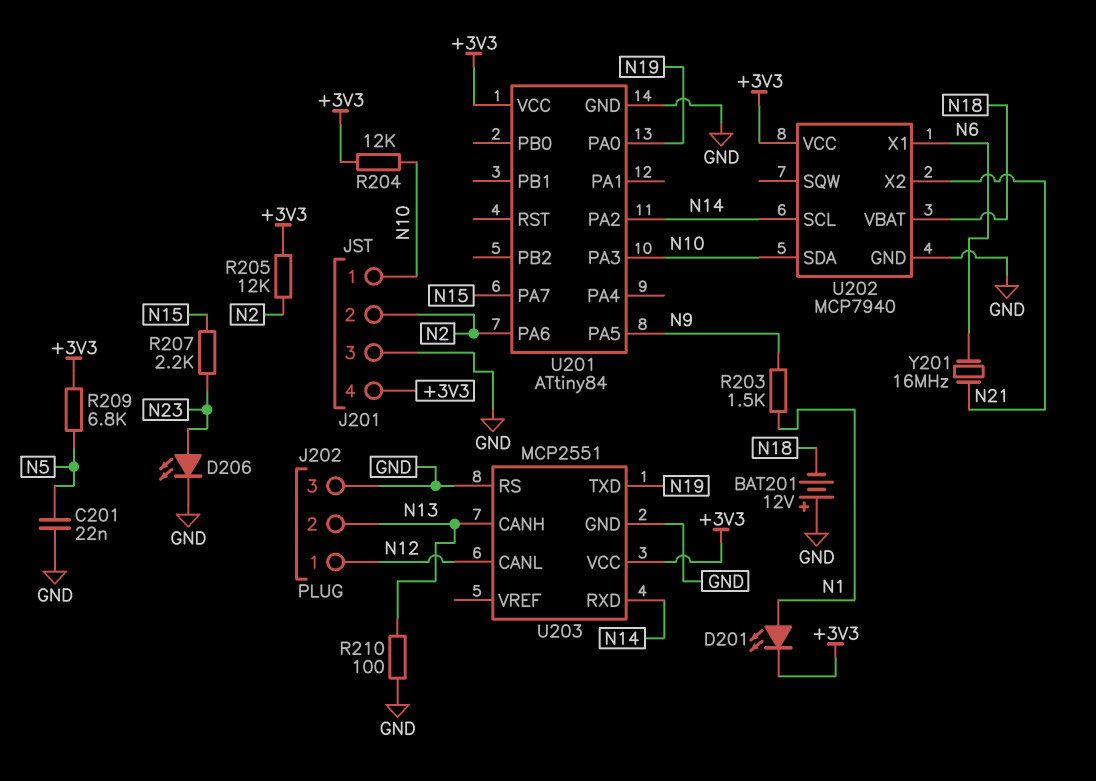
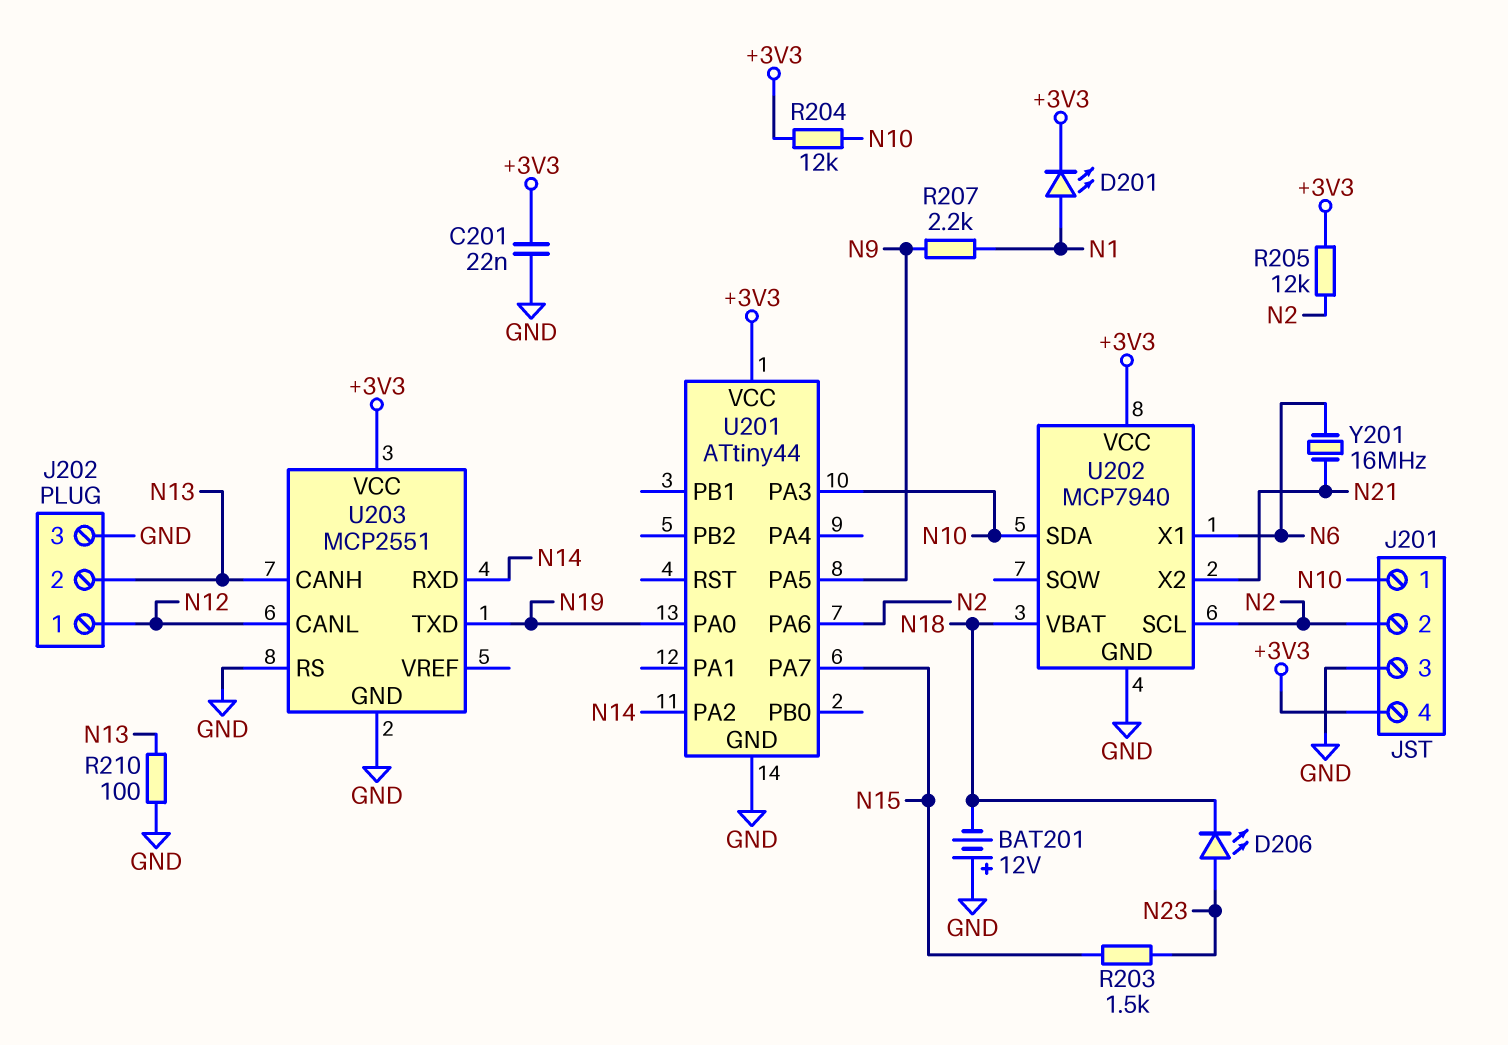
C201: 22nF (GND, N5) -> 22nF (+3V3, GND)
D206: LED (A N23, K GND) -> LED (A N23, K N18)
R203: 1.5k (N1, N9) -> 1.5k (N15, N23)
R207: 2.2k (N15, N23) -> 2.2k (N1, N9)
R209: 6.8k (+3V3, N5) -> none
U201: ATtiny84 -> ATtiny44
U202 pin SCL: N14 -> N2

